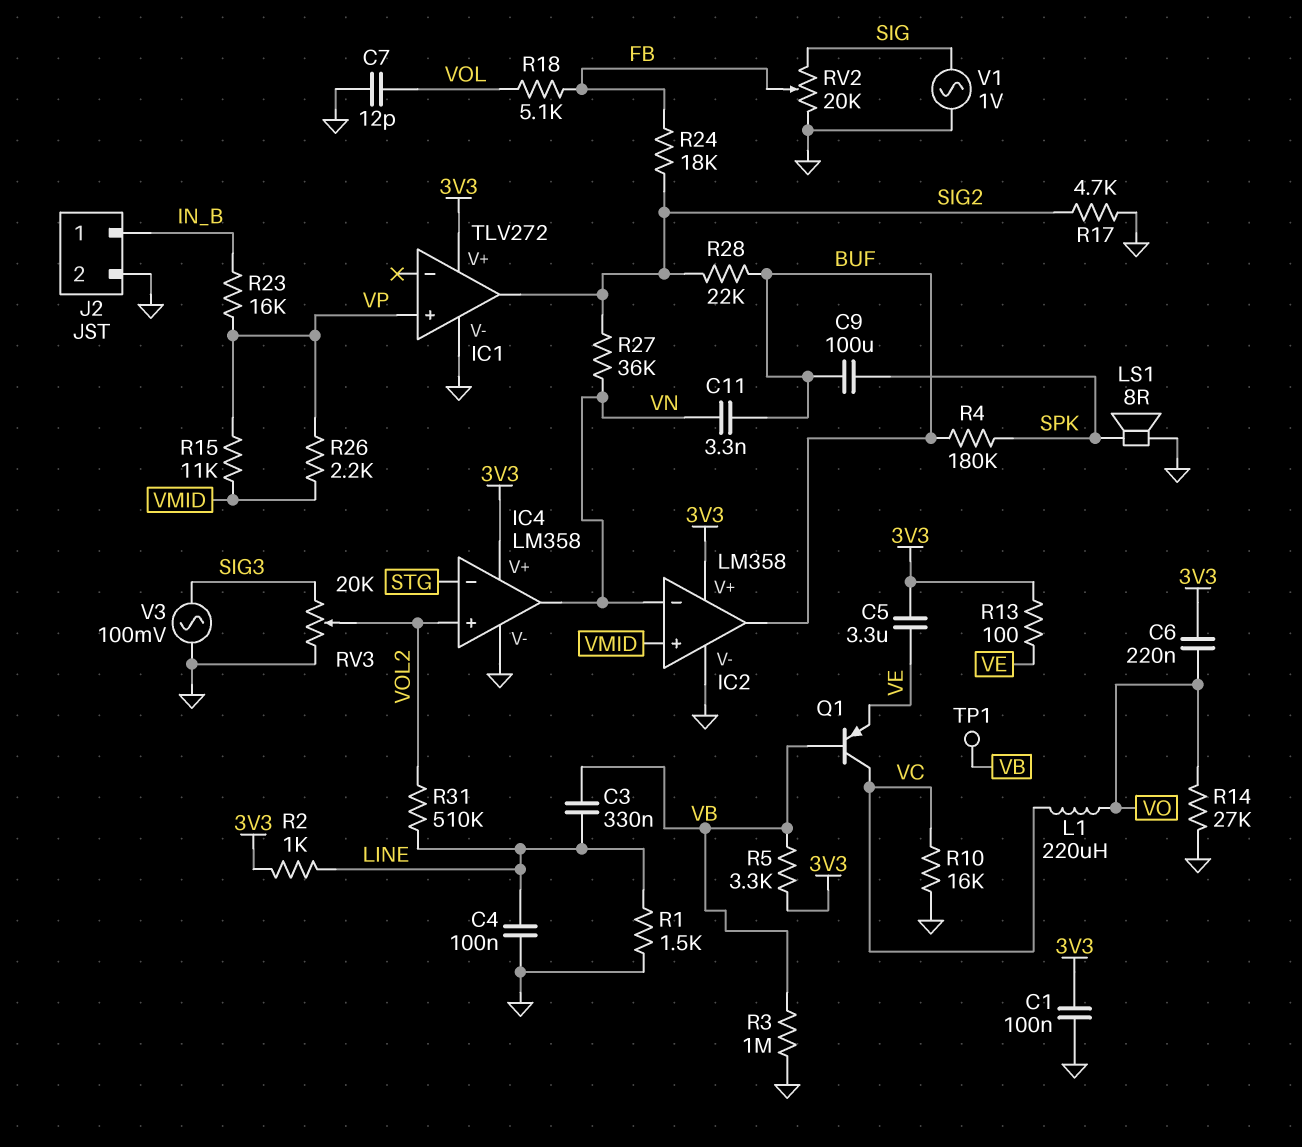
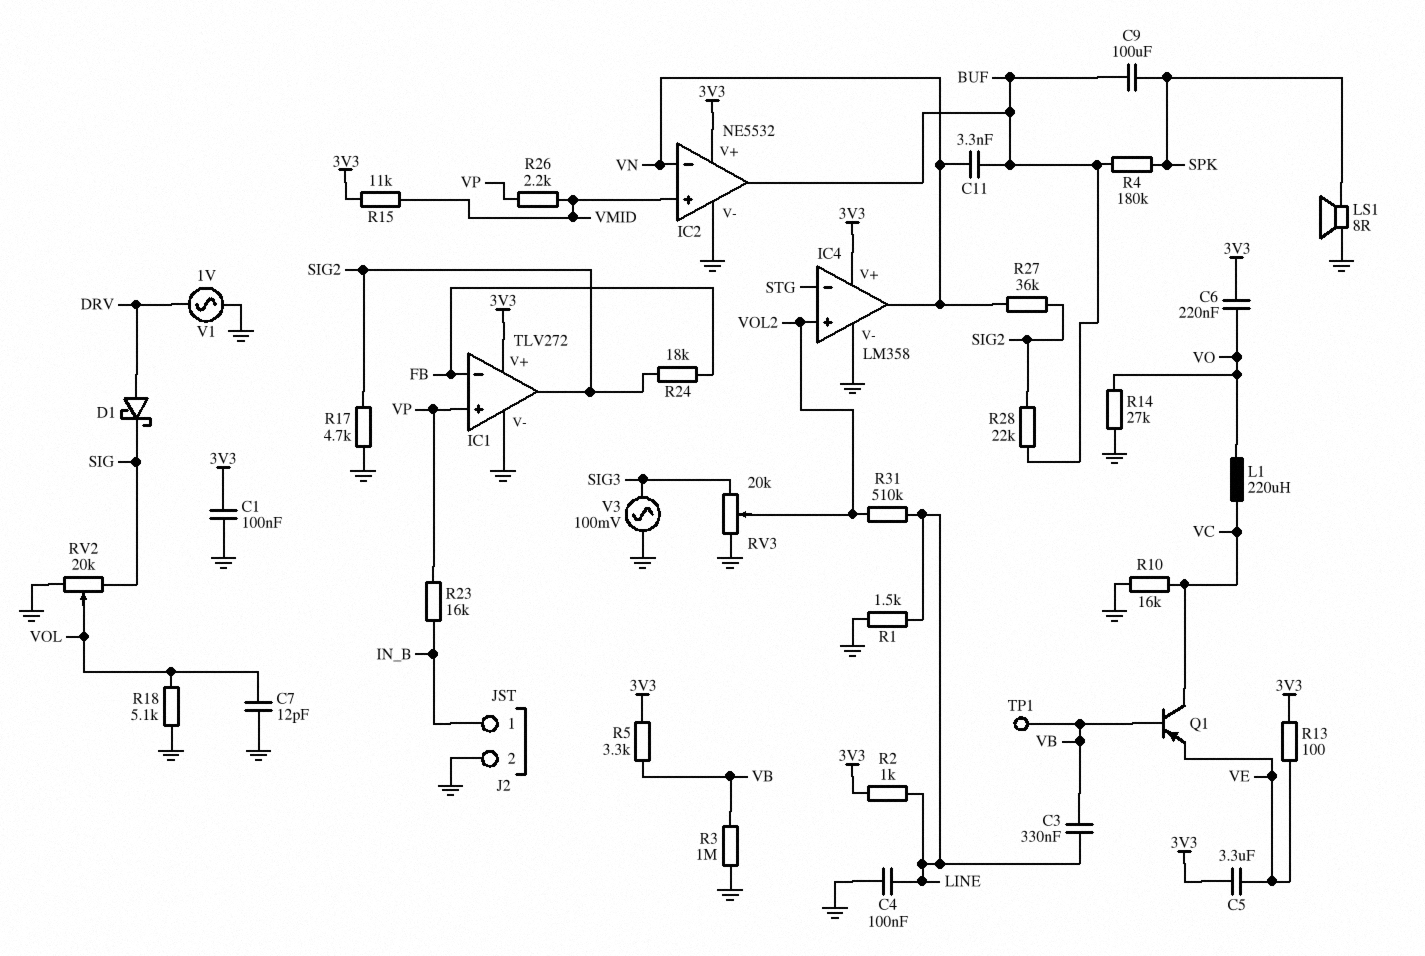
D1: none -> schottky (A DRV, K SIG)
IC1 pin in-: none -> FB
IC2: LM358 -> NE5532
R15: 11k (VMID, VP) -> 11k (3V3, VMID)
R18: 5.1k (FB, VOL) -> 5.1k (GND, VOL)
RV2: 20k (GND, SIG, wiper FB) -> 20k (GND, SIG, wiper VOL)
V1: AC 1V (GND, SIG) -> AC 1V (DRV, GND)

